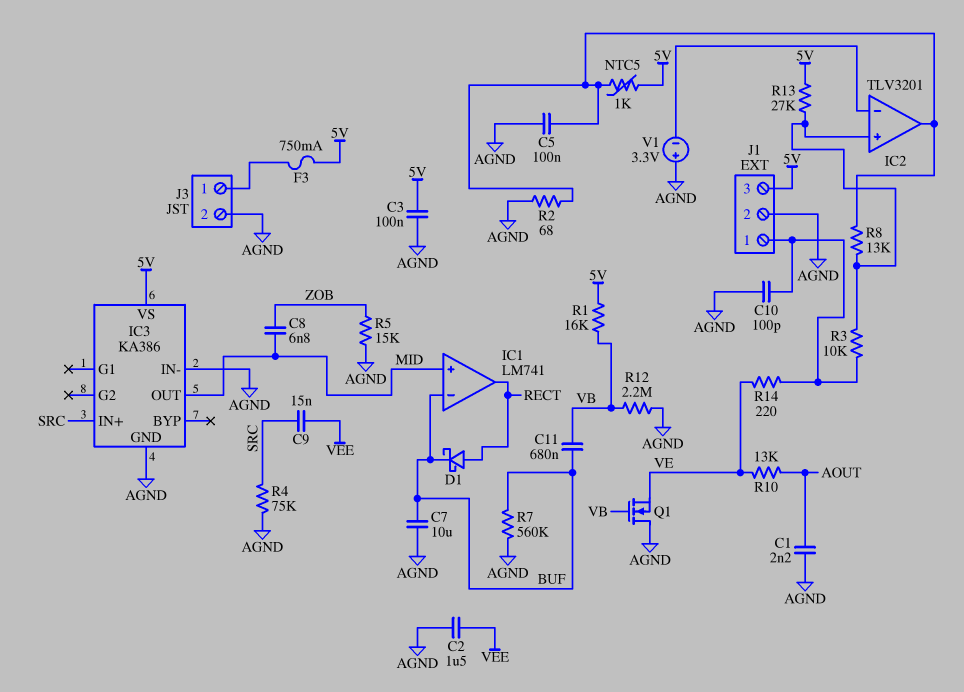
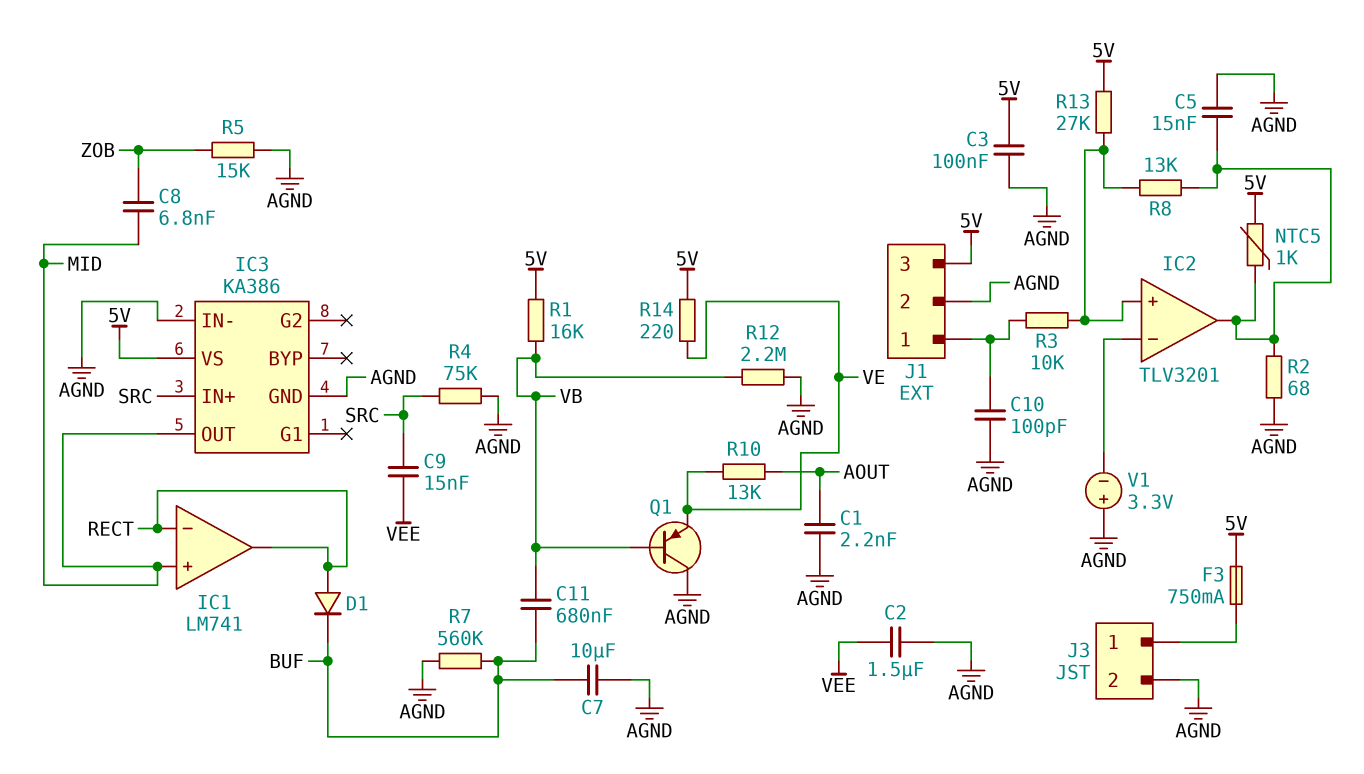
C5: 100nF (AGND, IC2/out) -> 15nF (AGND, IC2/out)
D1: schottky (A RECT, K BUF) -> diode (A RECT, K BUF)
IC1 pin in-: BUF -> RECT
Q1: NMOS (G VB, D AGND, S VE) -> PNP (B VB, C AGND, E VE)
R14: 220 (J1/1, VE) -> 220 (5V, VE)

